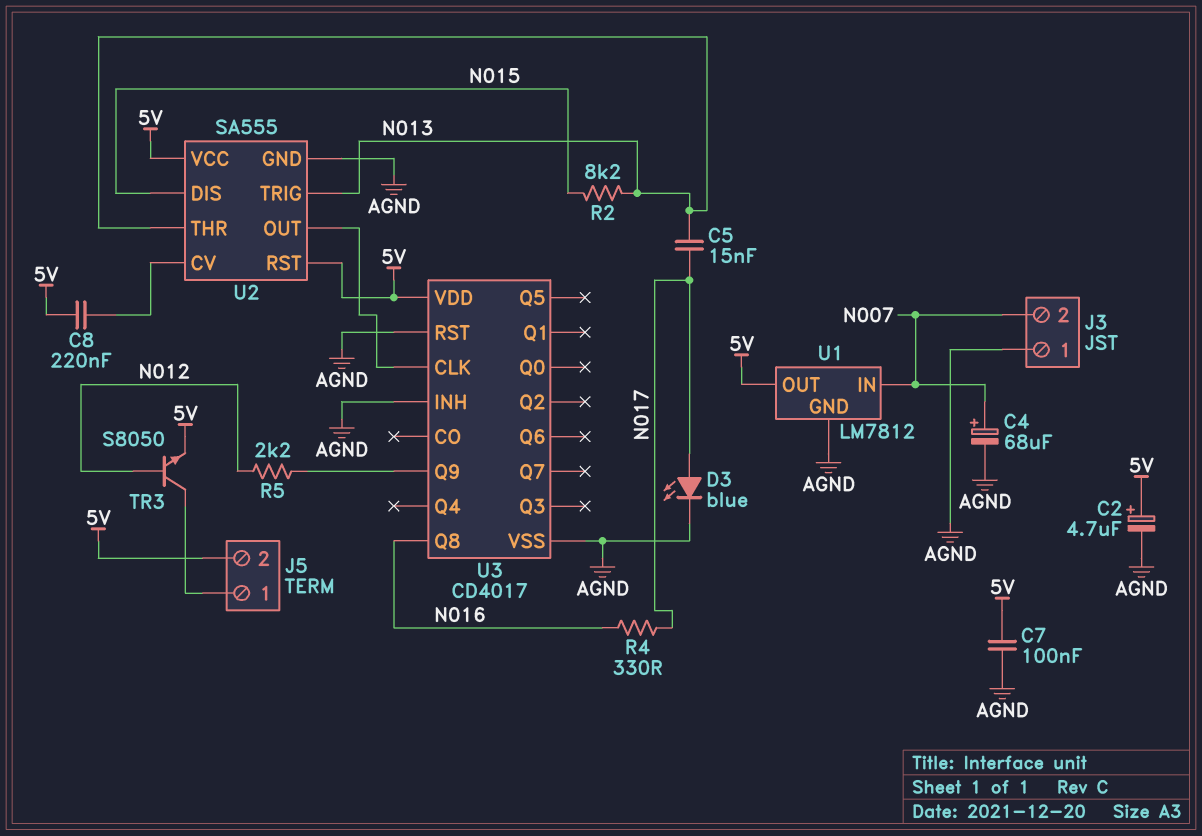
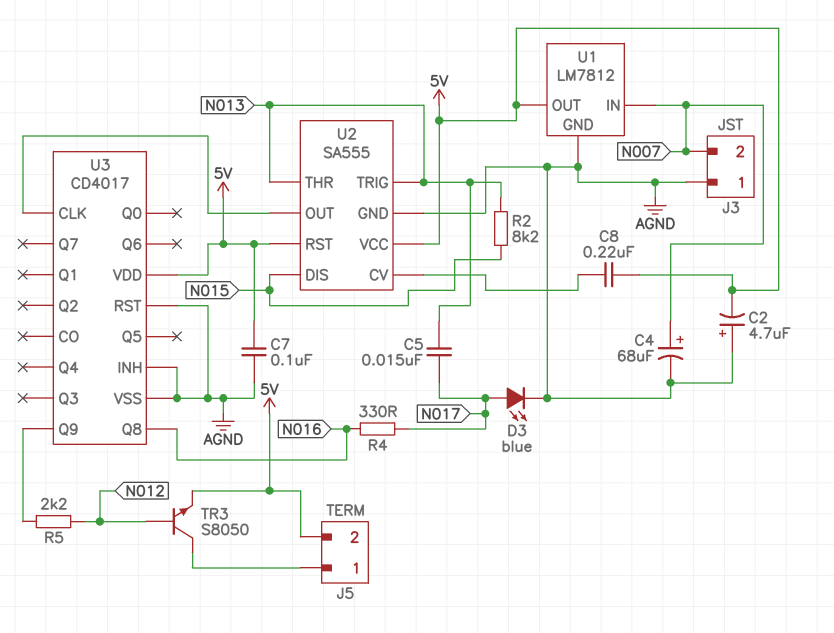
C2: 4.7uF (plus 5V, minus AGND) -> 4.7uF (plus AGND, minus 5V)

